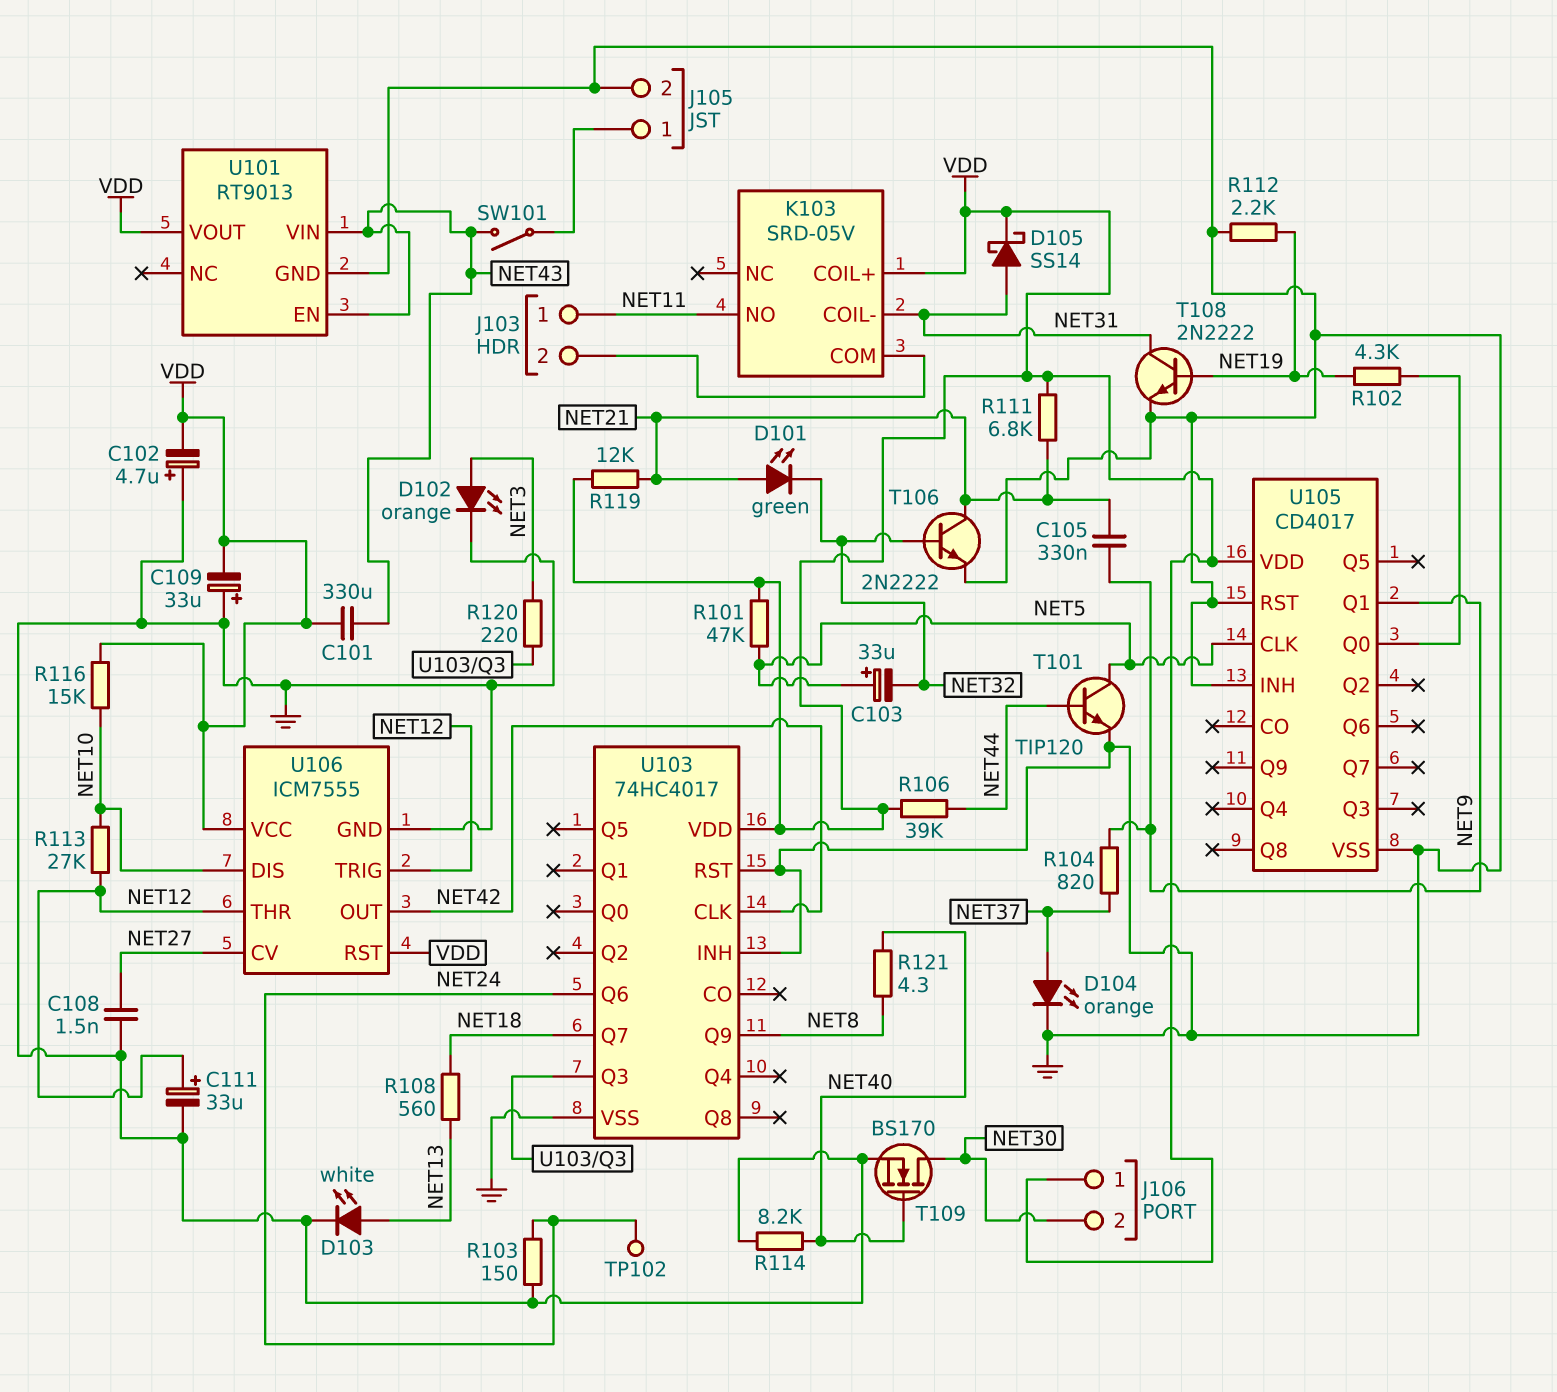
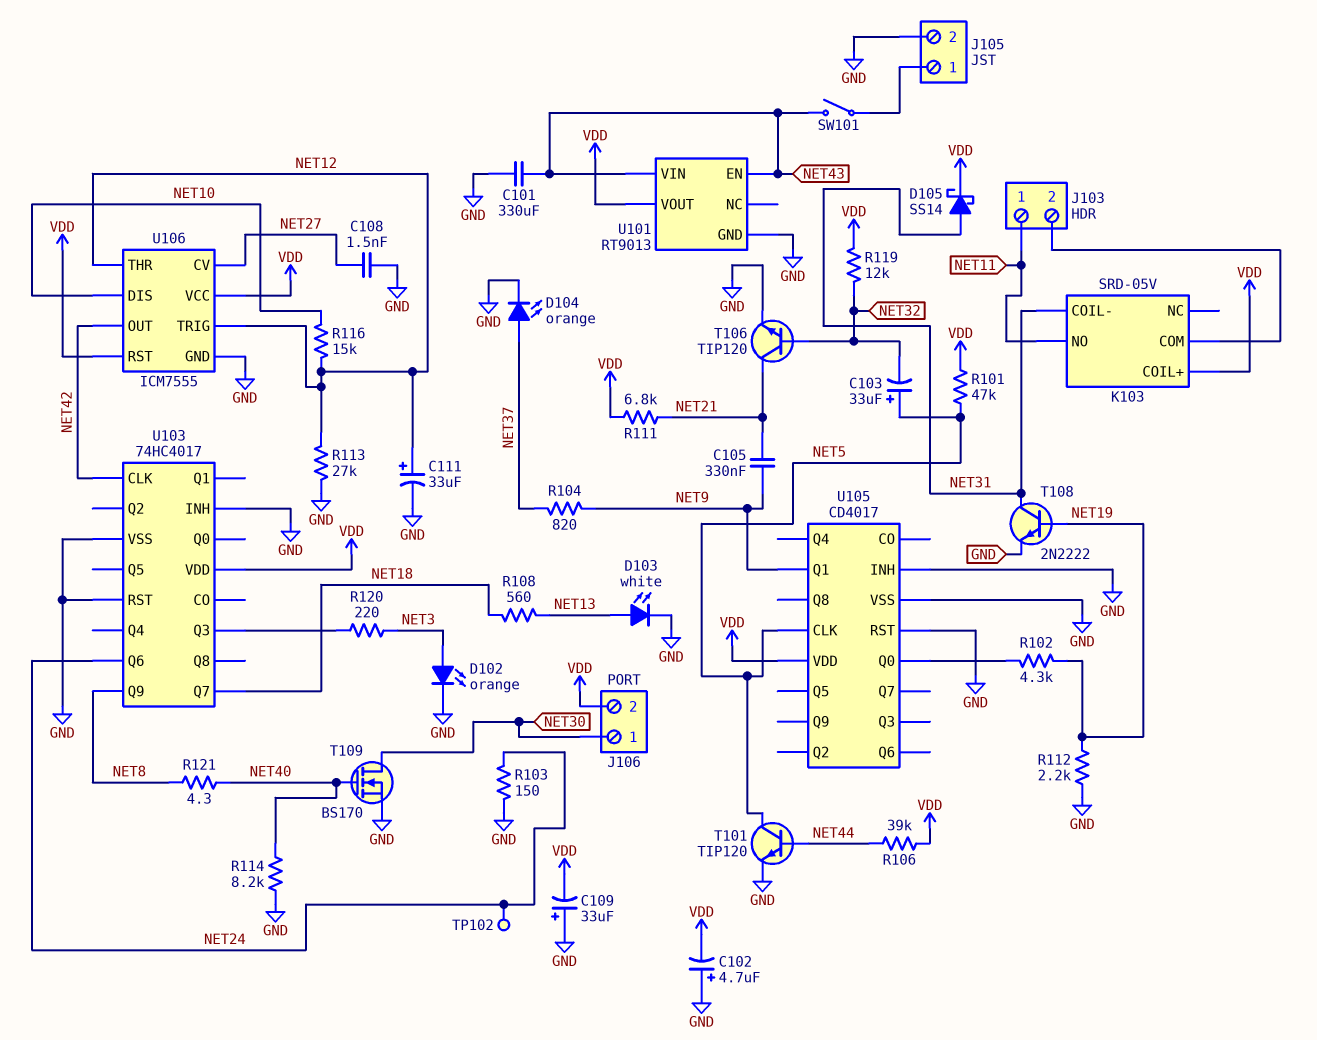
C101: 330uF (NET43, VDD) -> 330uF (GND, NET43)
D101: LED green (A NET21, K NET32) -> none
J106 pin 1: VDD -> NET30
J106 pin 2: NET30 -> VDD
R113: 27k (NET10, NET12) -> 27k (GND, NET12)
R116: 15k (NET10, VDD) -> 15k (NET10, NET12)
R119: 12k (NET21, VDD) -> 12k (NET32, VDD)
T106: NPN 2N2222 (B NET32, C NET21, E GND) -> NPN TIP120 (B NET32, C NET21, E GND)

